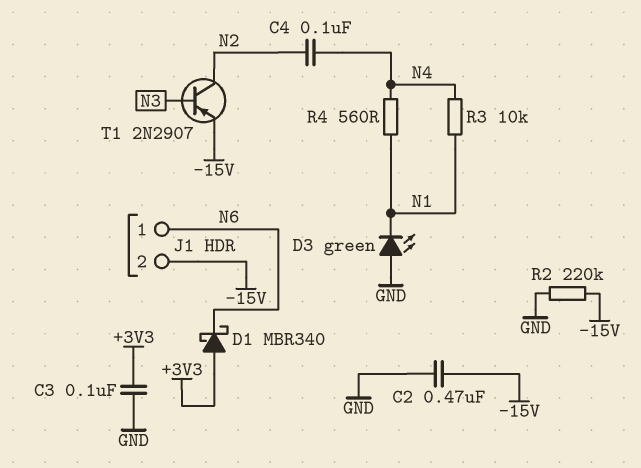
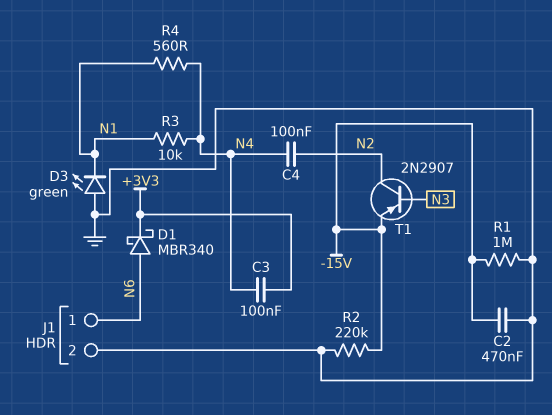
C3: 100nF (+3V3, GND) -> 100nF (+3V3, N4)
D1: schottky MBR340 (A +3V3, K N6) -> schottky MBR340 (A N6, K +3V3)
J1 pin 2: -15V -> GND
R1: none -> 1M (-15V, GND)

